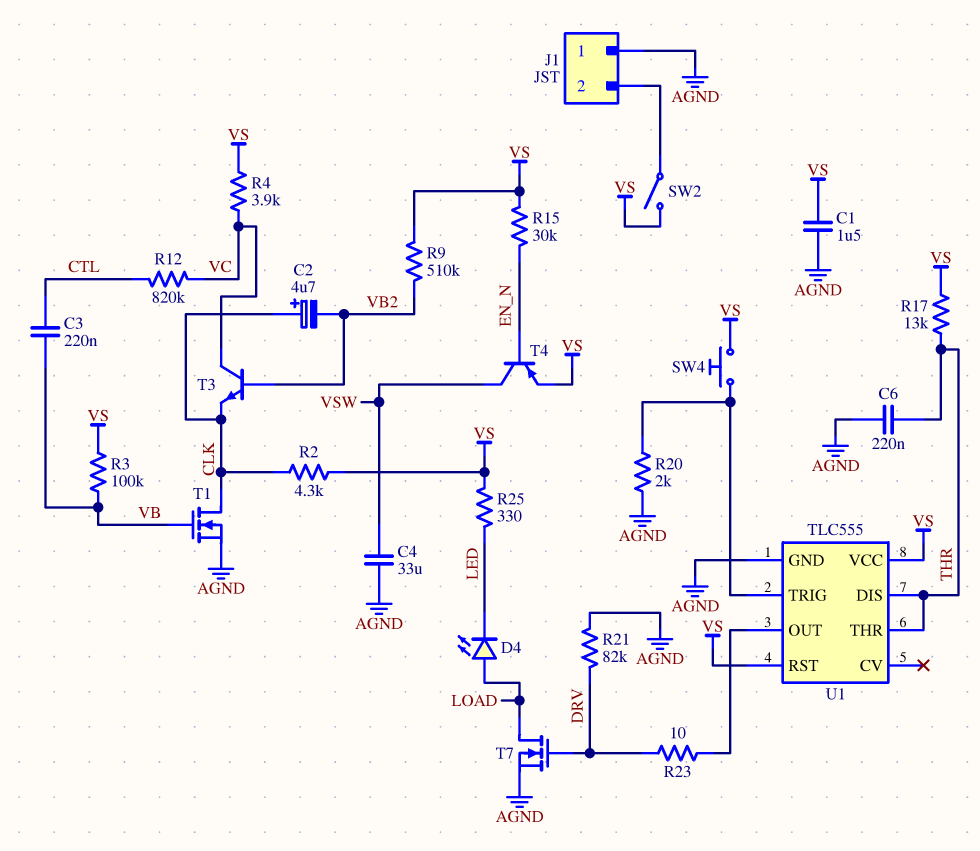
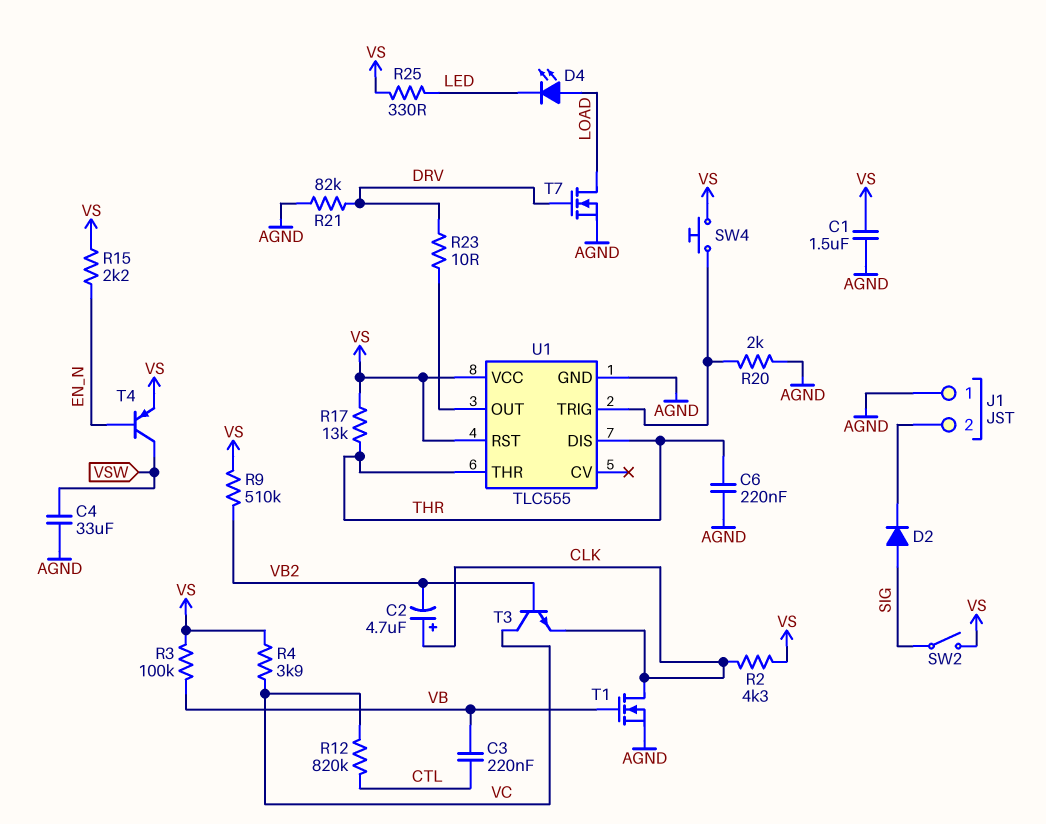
D2: none -> diode (A SIG, K J1/2)
R15: 30k (EN_N, VS) -> 2.2k (EN_N, VS)
SW2: switch (J1/2, VS) -> switch (SIG, VS)

